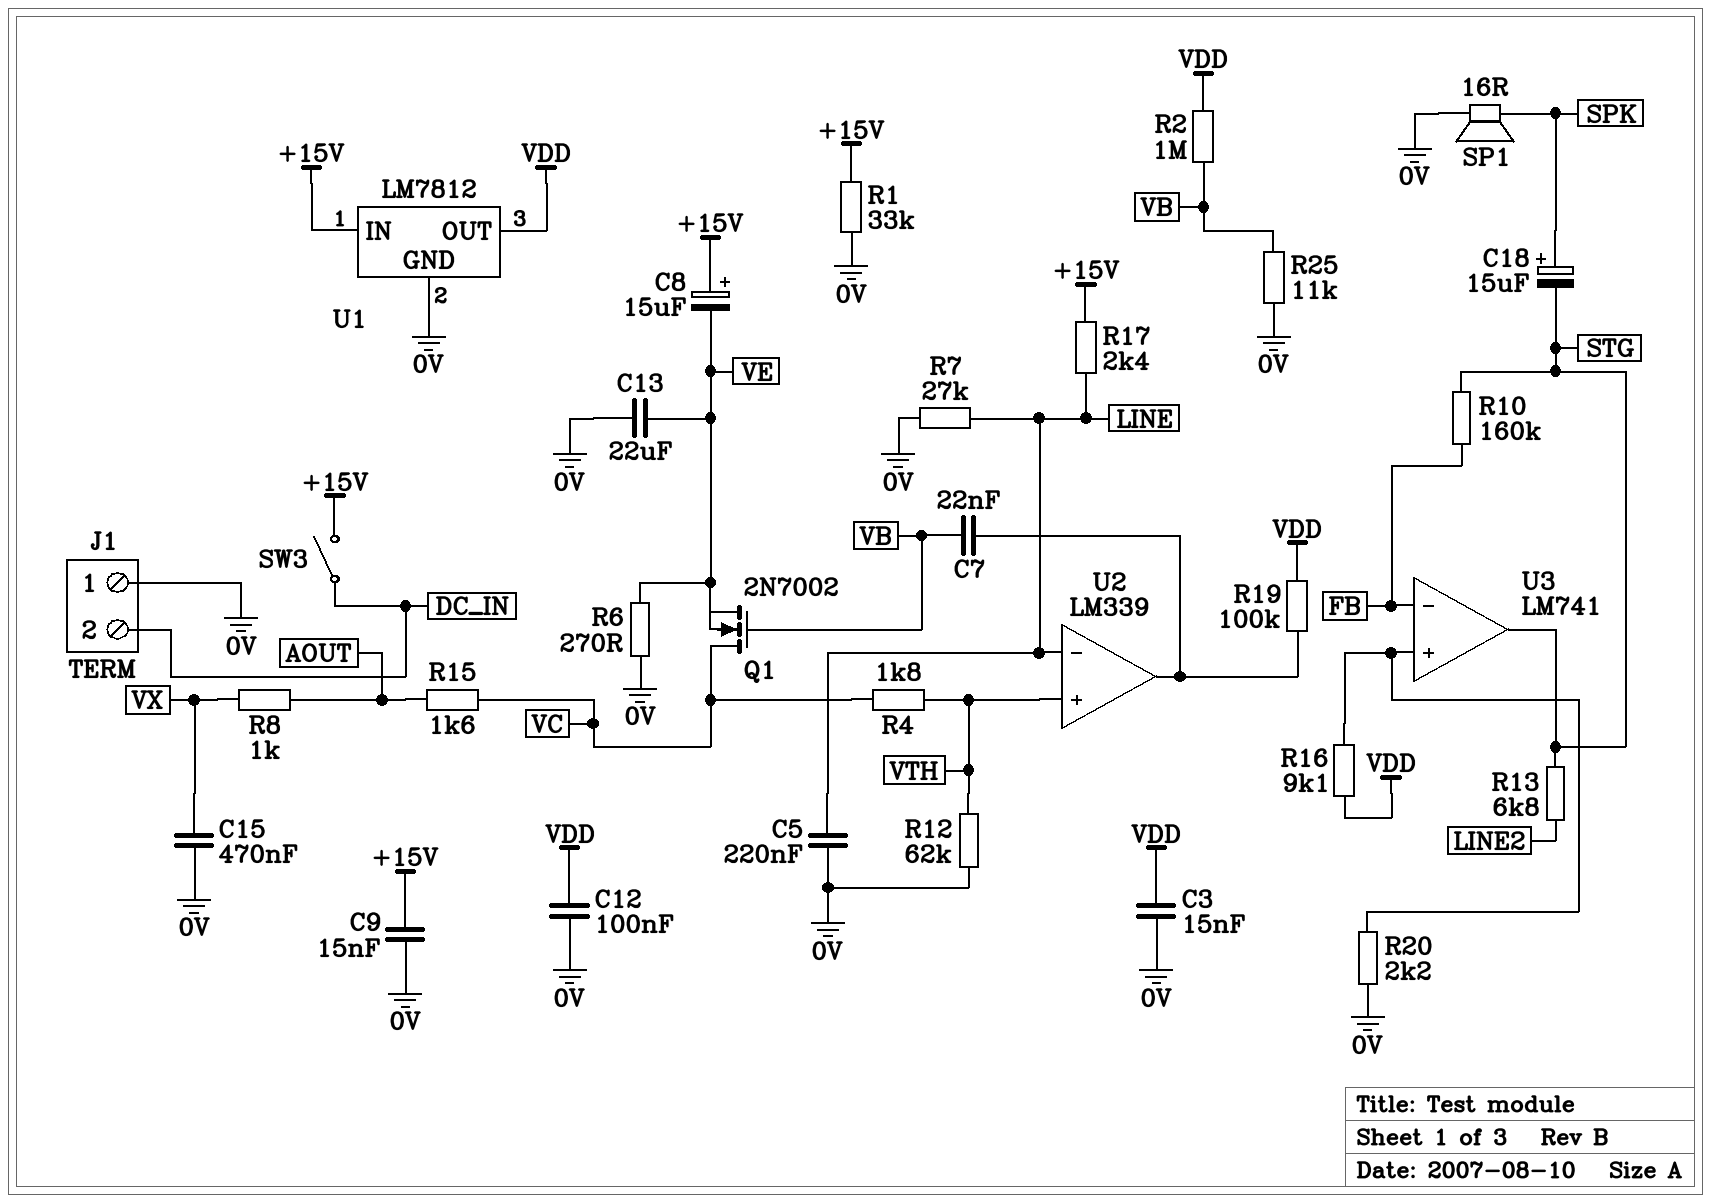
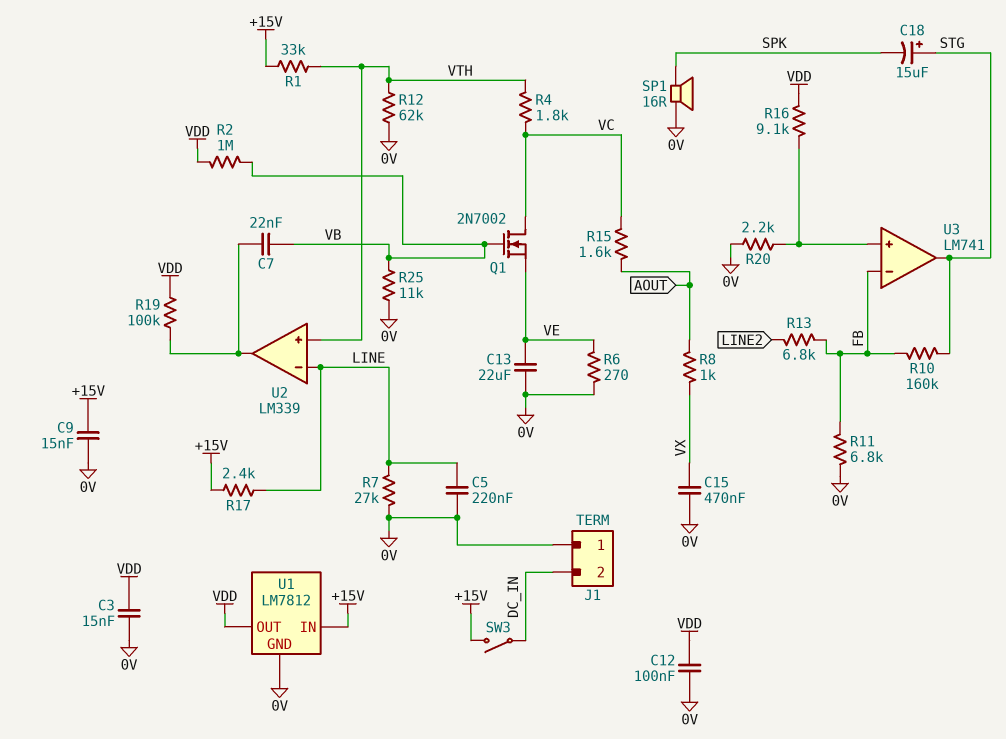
C8: 15uF (plus +15V, minus VE) -> none
C18: 15uF (plus SPK, minus STG) -> 15uF (plus STG, minus SPK)
R1: 33k (+15V, 0V) -> 33k (+15V, VTH)
R11: none -> 6.8k (0V, FB)
R13: 6.8k (LINE2, STG) -> 6.8k (FB, LINE2)

